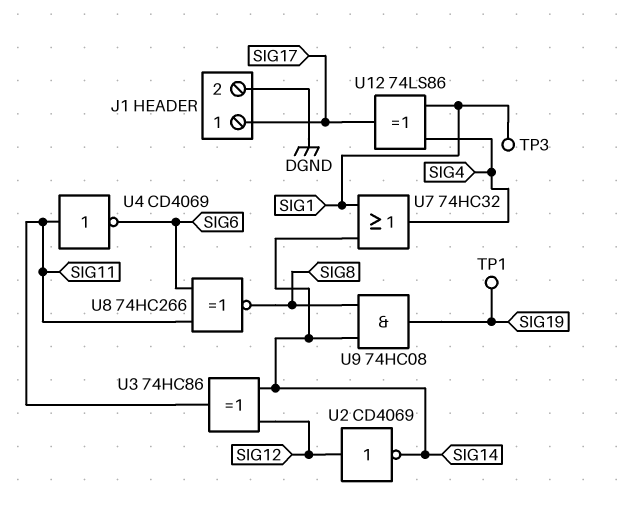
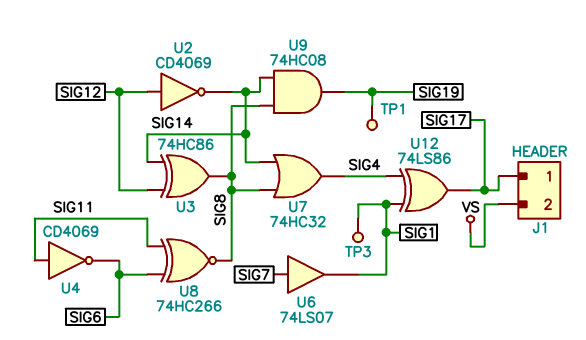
J1 pin 2: DGND -> VS
U3: XOR 74HC86 (in SIG12, in SIG14, out SIG11) -> XOR 74HC86 (in SIG12, in SIG14, out SIG8)
U6: none -> buffer 74LS07 (in SIG7, out SIG1)
U7: OR 74HC32 (in SIG1, in SIG14, out SIG4) -> OR 74HC32 (in SIG8, in SIG14, out SIG4)

